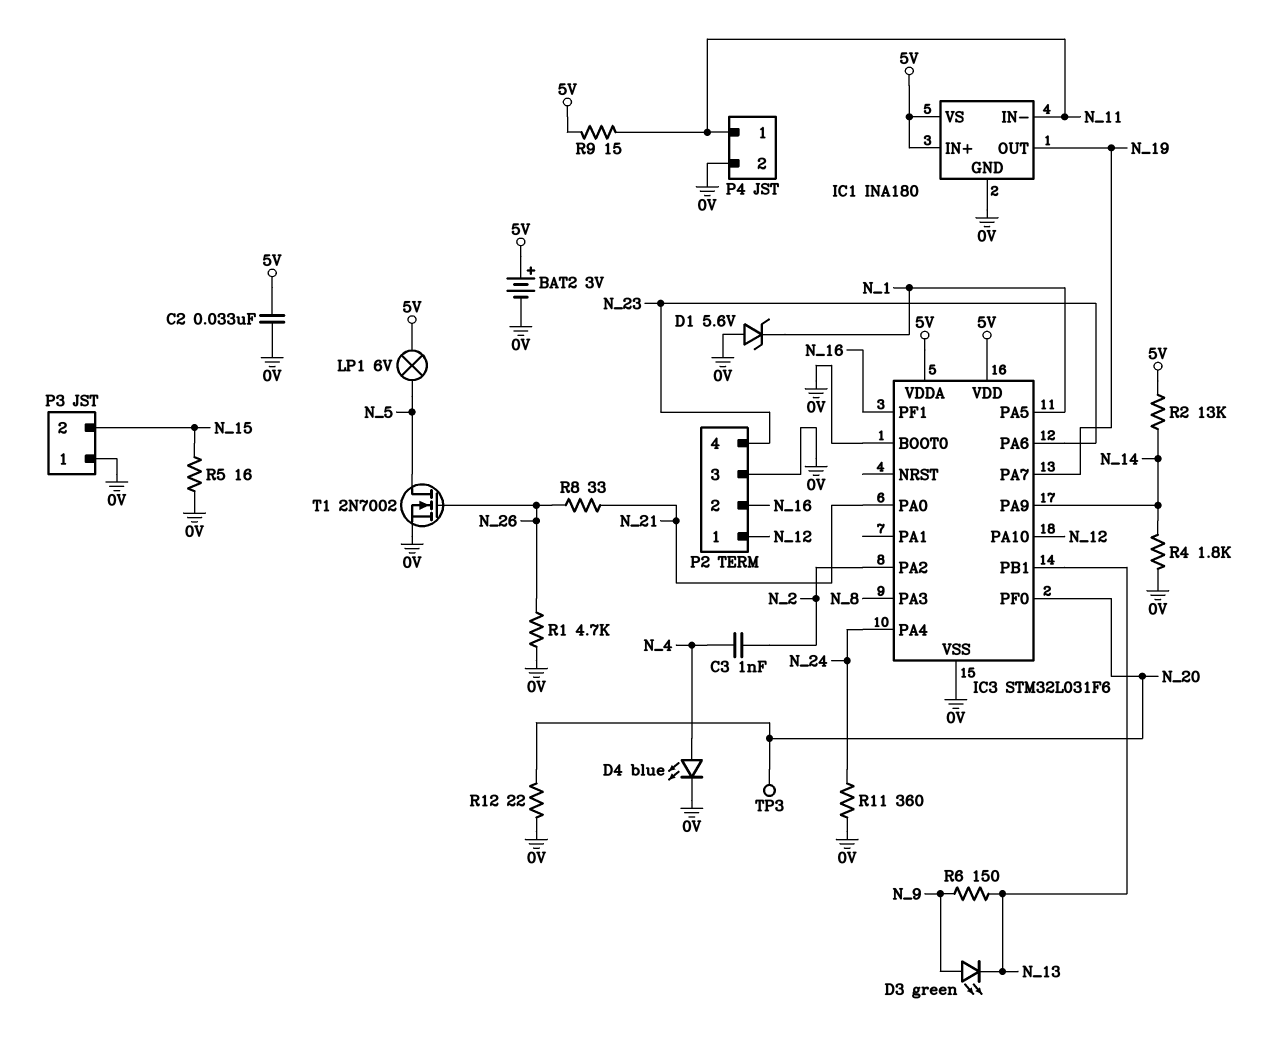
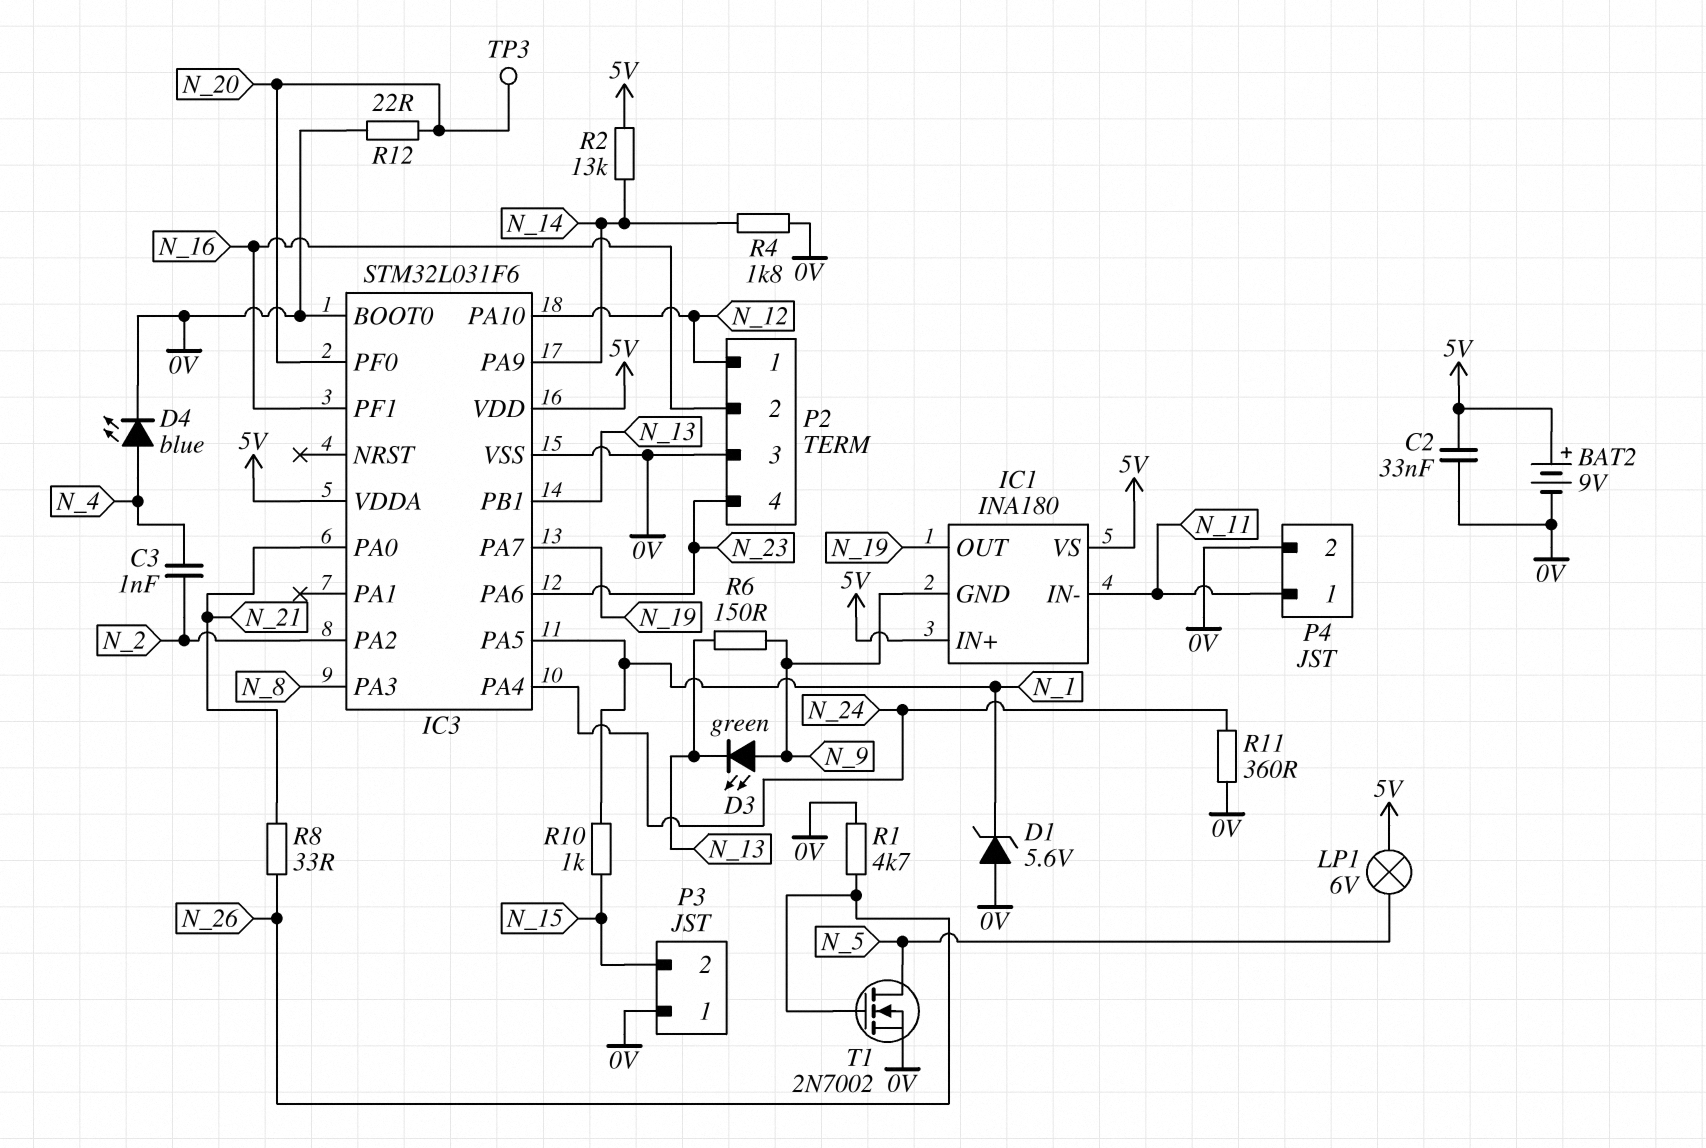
BAT2: 3V (plus 5V, minus 0V) -> 9V (plus 5V, minus 0V)
IC1 pin GND: 0V -> N_9
R5: 16 (0V, N_15) -> none
R9: 15 (5V, N_11) -> none
R10: none -> 1k (N_1, N_15)

